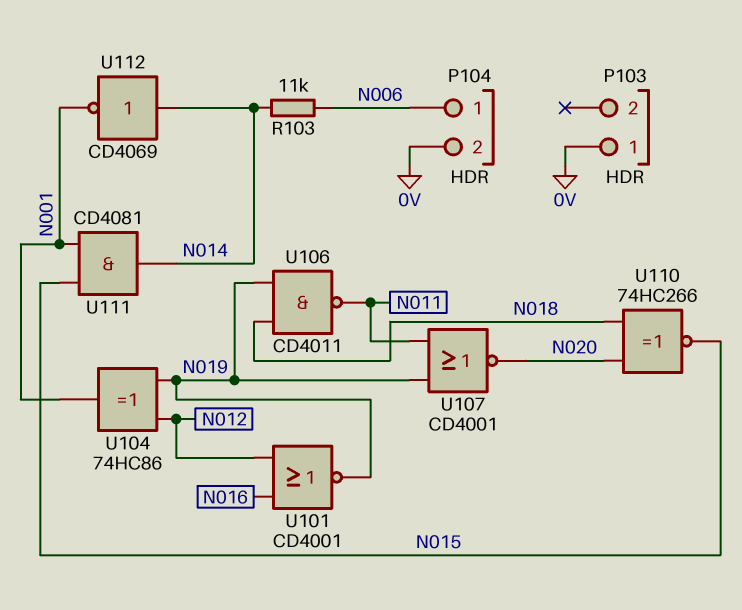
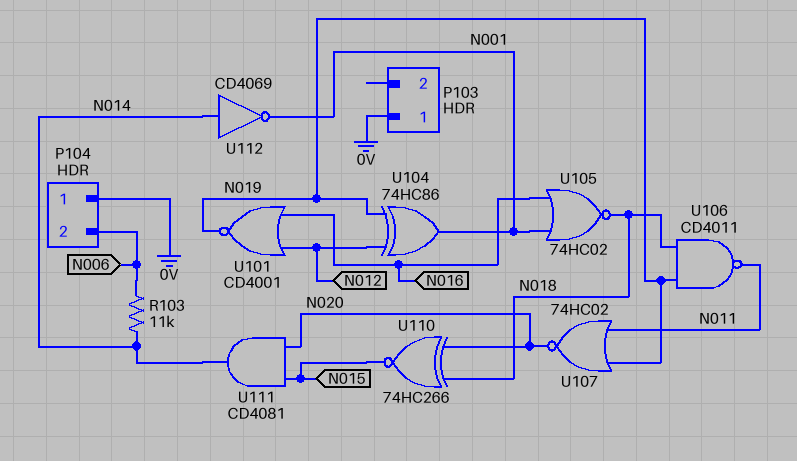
P104 pin 1: N006 -> 0V
P104 pin 2: 0V -> N006
U105: none -> NOR 74HC02 (in N001, in N016, out N018)
U107: NOR CD4001 (in N011, in N019, out N020) -> NOR 74HC02 (in N011, in N019, out N020)
U111: AND CD4081 (in N001, in N015, out N014) -> AND CD4081 (in N015, in N020, out N014)

